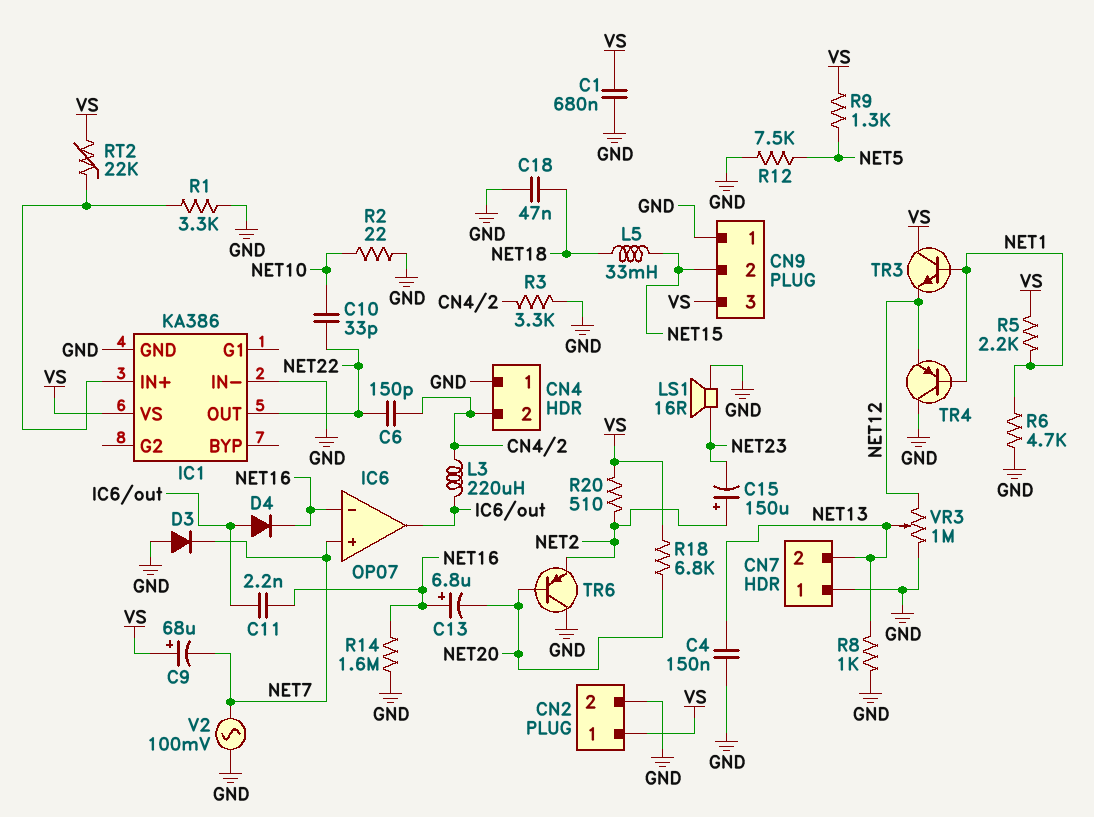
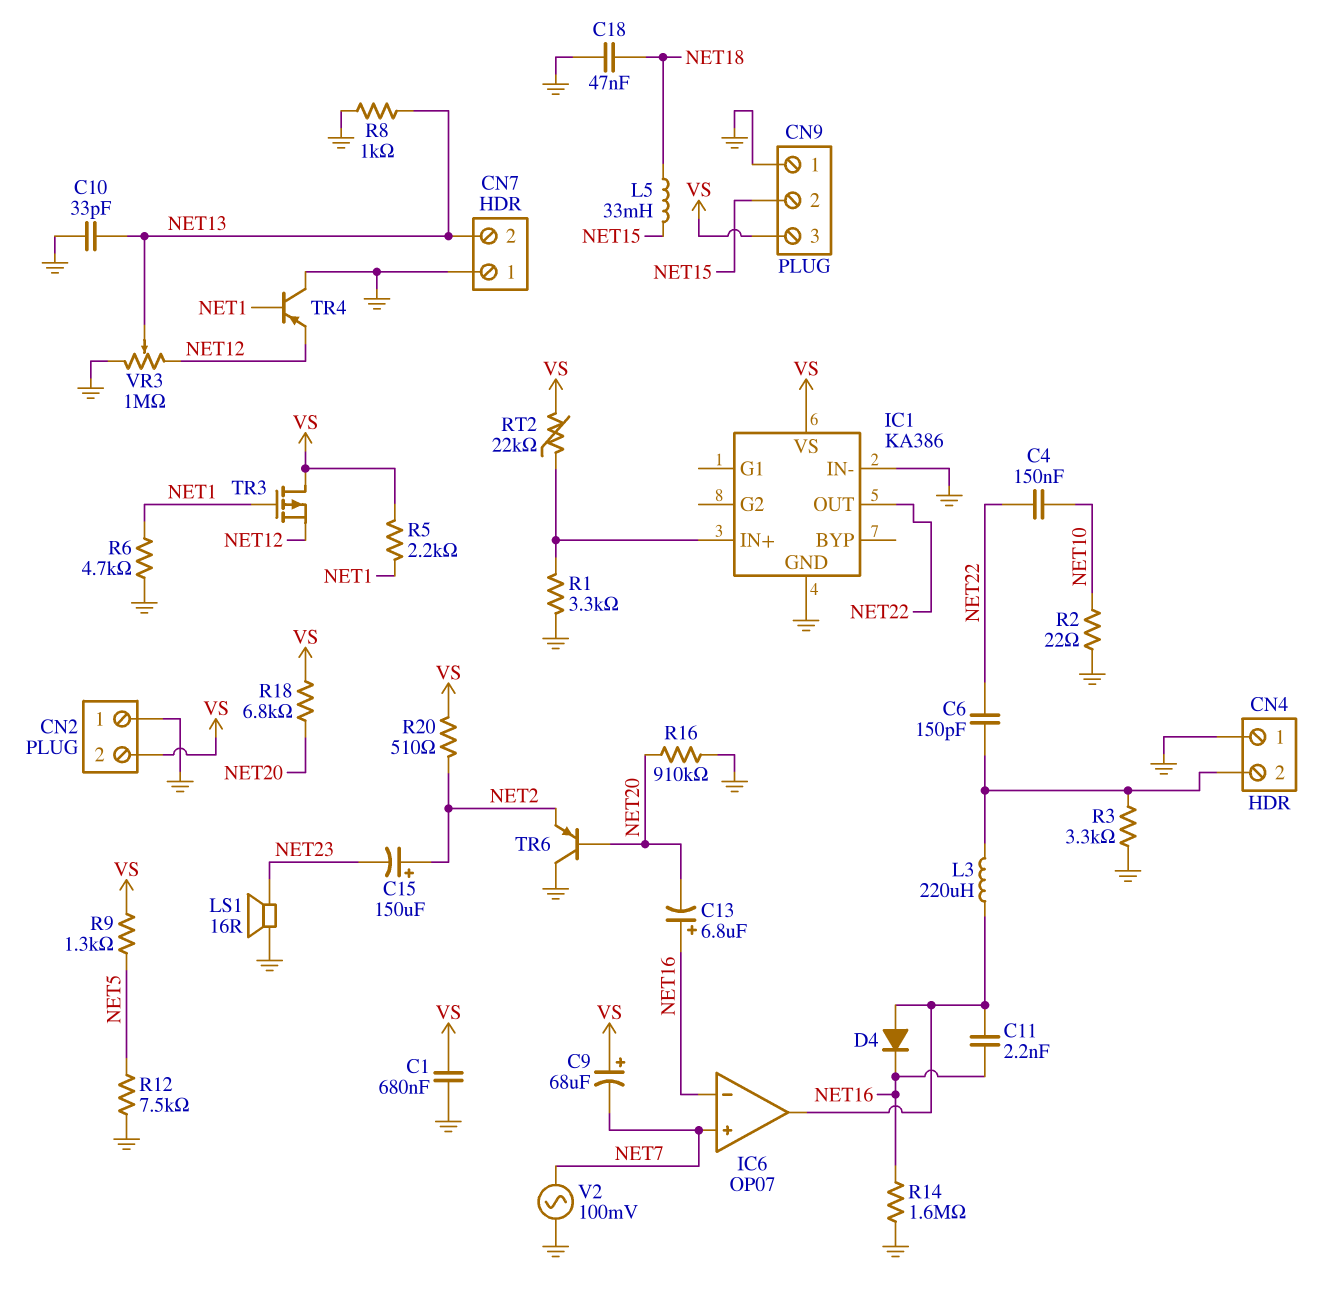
C4: 150nF (GND, NET13) -> 150nF (NET10, NET22)
C10: 33pF (NET10, NET22) -> 33pF (GND, NET13)
CN2 pin 1: VS -> GND
CN2 pin 2: GND -> VS
D3: diode (A GND, K NET7) -> none
R16: none -> 910k (GND, NET20)
TR3: NPN (B NET1, C VS, E NET12) -> PMOS (G NET1, D VS, S NET12)

